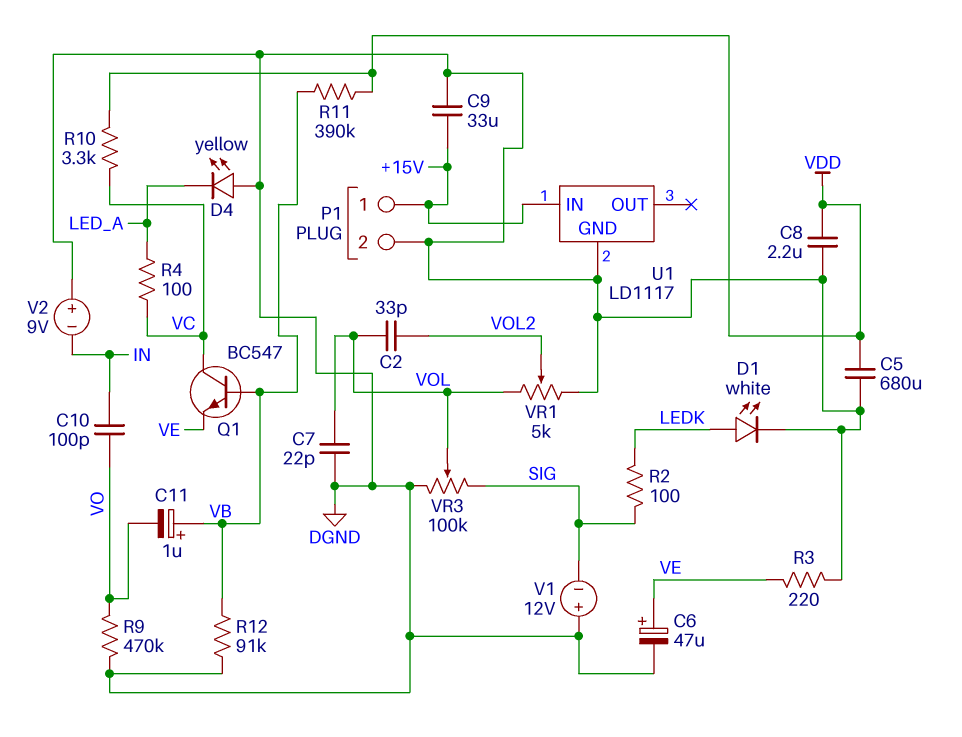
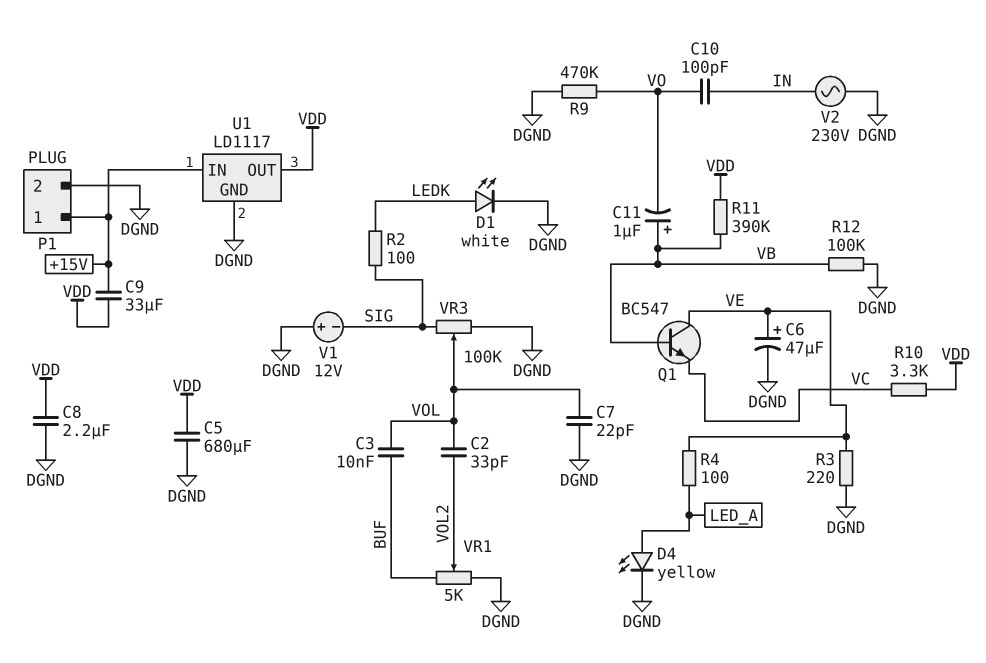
C3: none -> 10nF (BUF, VOL)
C9: 33uF (+15V, DGND) -> 33uF (+15V, VDD)
D4: LED yellow (A DGND, K LED_A) -> LED yellow (A LED_A, K DGND)
Q1: NPN BC547 (B VB, C VC, E VE) -> NPN BC547 (B VB, C VE, E VC)
R4: 100 (LED_A, VC) -> 100 (LED_A, VE)
R12: 91k (DGND, VB) -> 100k (DGND, VB)
U1 pin OUT: none -> VDD
V2: 9V (plus DGND, minus IN) -> AC 230V (DGND, IN)
VR1: 5k (DGND, VOL, wiper VOL2) -> 5k (BUF, DGND, wiper VOL2)

